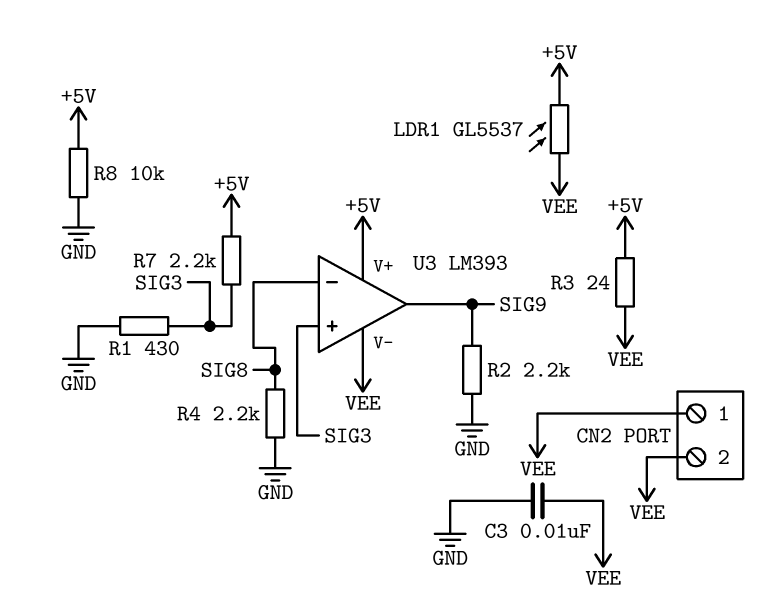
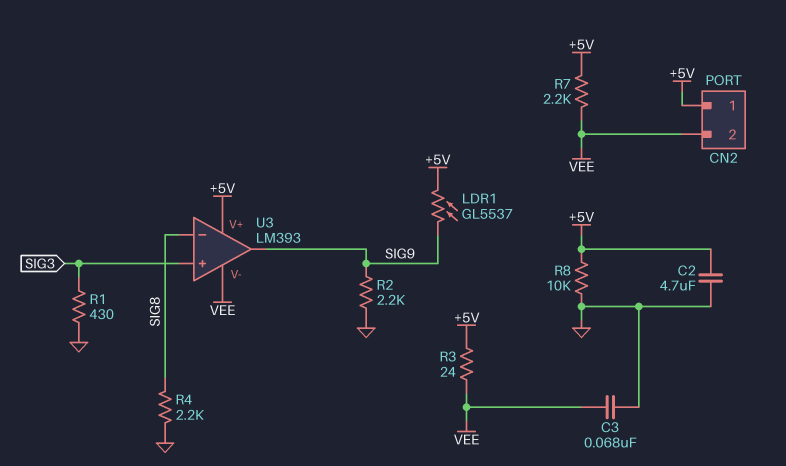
C2: none -> 4.7uF (+5V, GND)
C3: 10nF (GND, VEE) -> 68nF (GND, VEE)
CN2 pin 1: VEE -> +5V
LDR1: GL5537 (+5V, VEE) -> GL5537 (+5V, SIG9)
R7: 2.2k (+5V, SIG3) -> 2.2k (+5V, VEE)

